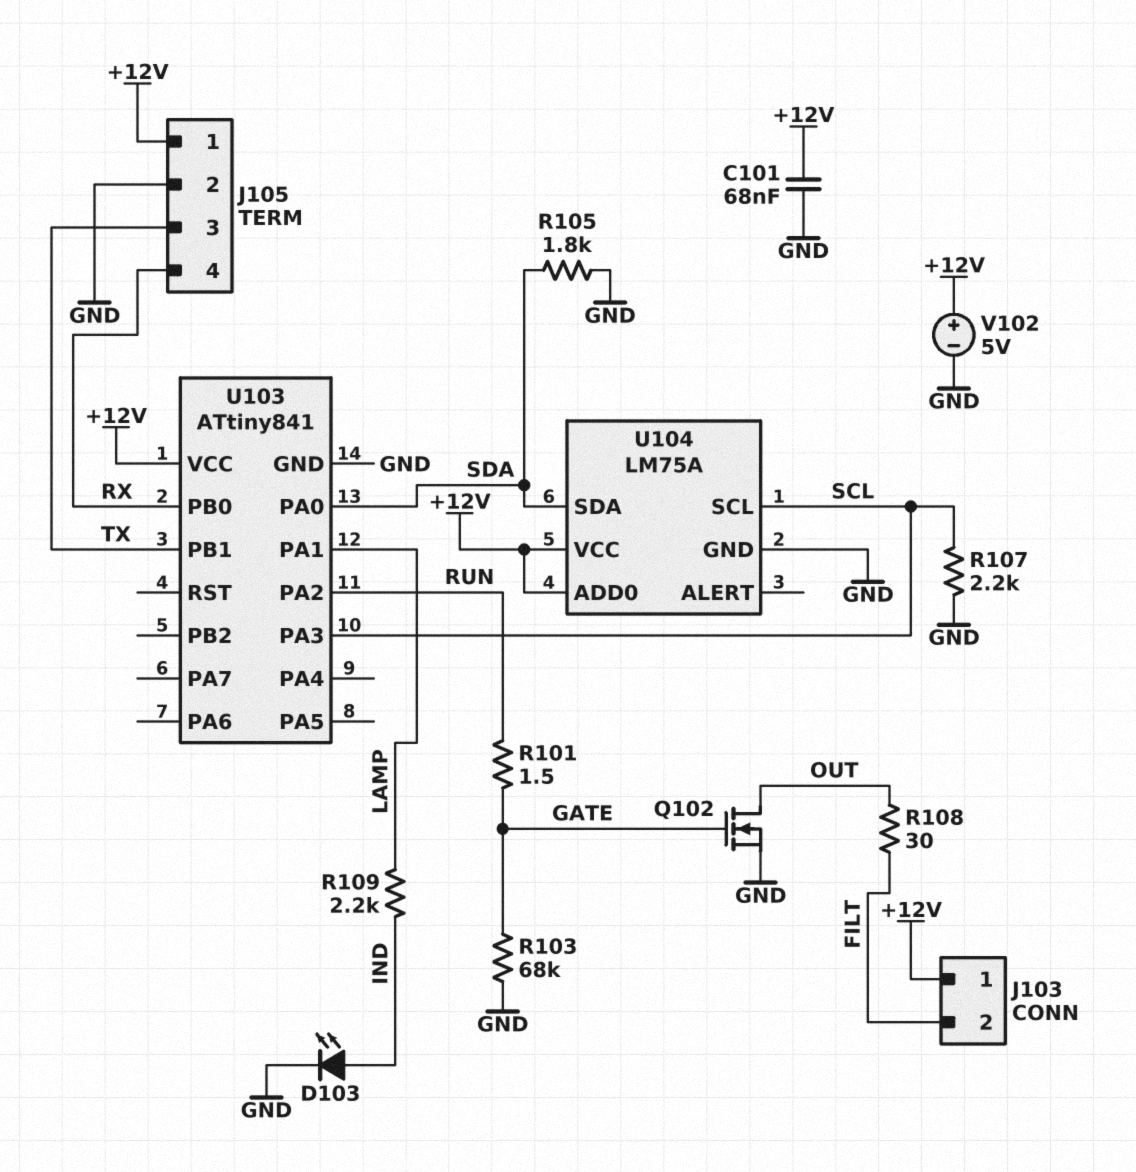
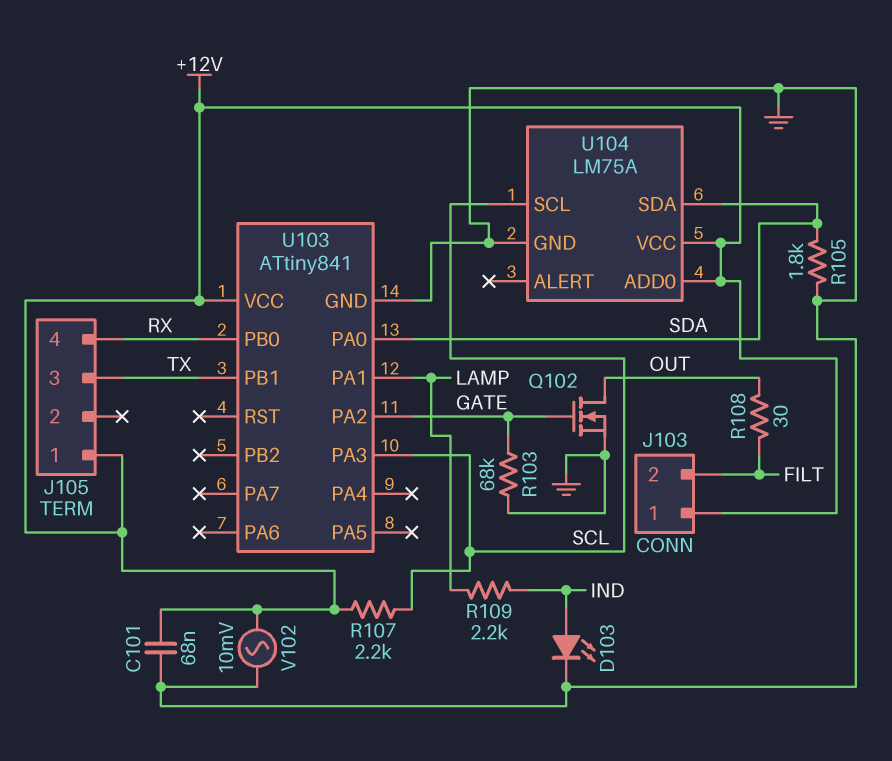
J105 pin 2: GND -> none
R101: 1.5 (GATE, RUN) -> none
R107: 2.2k (GND, SCL) -> 2.2k (+12V, SCL)
U103 pin PA2: RUN -> GATE
V102: 5V (plus +12V, minus GND) -> AC 10mV (+12V, GND)

